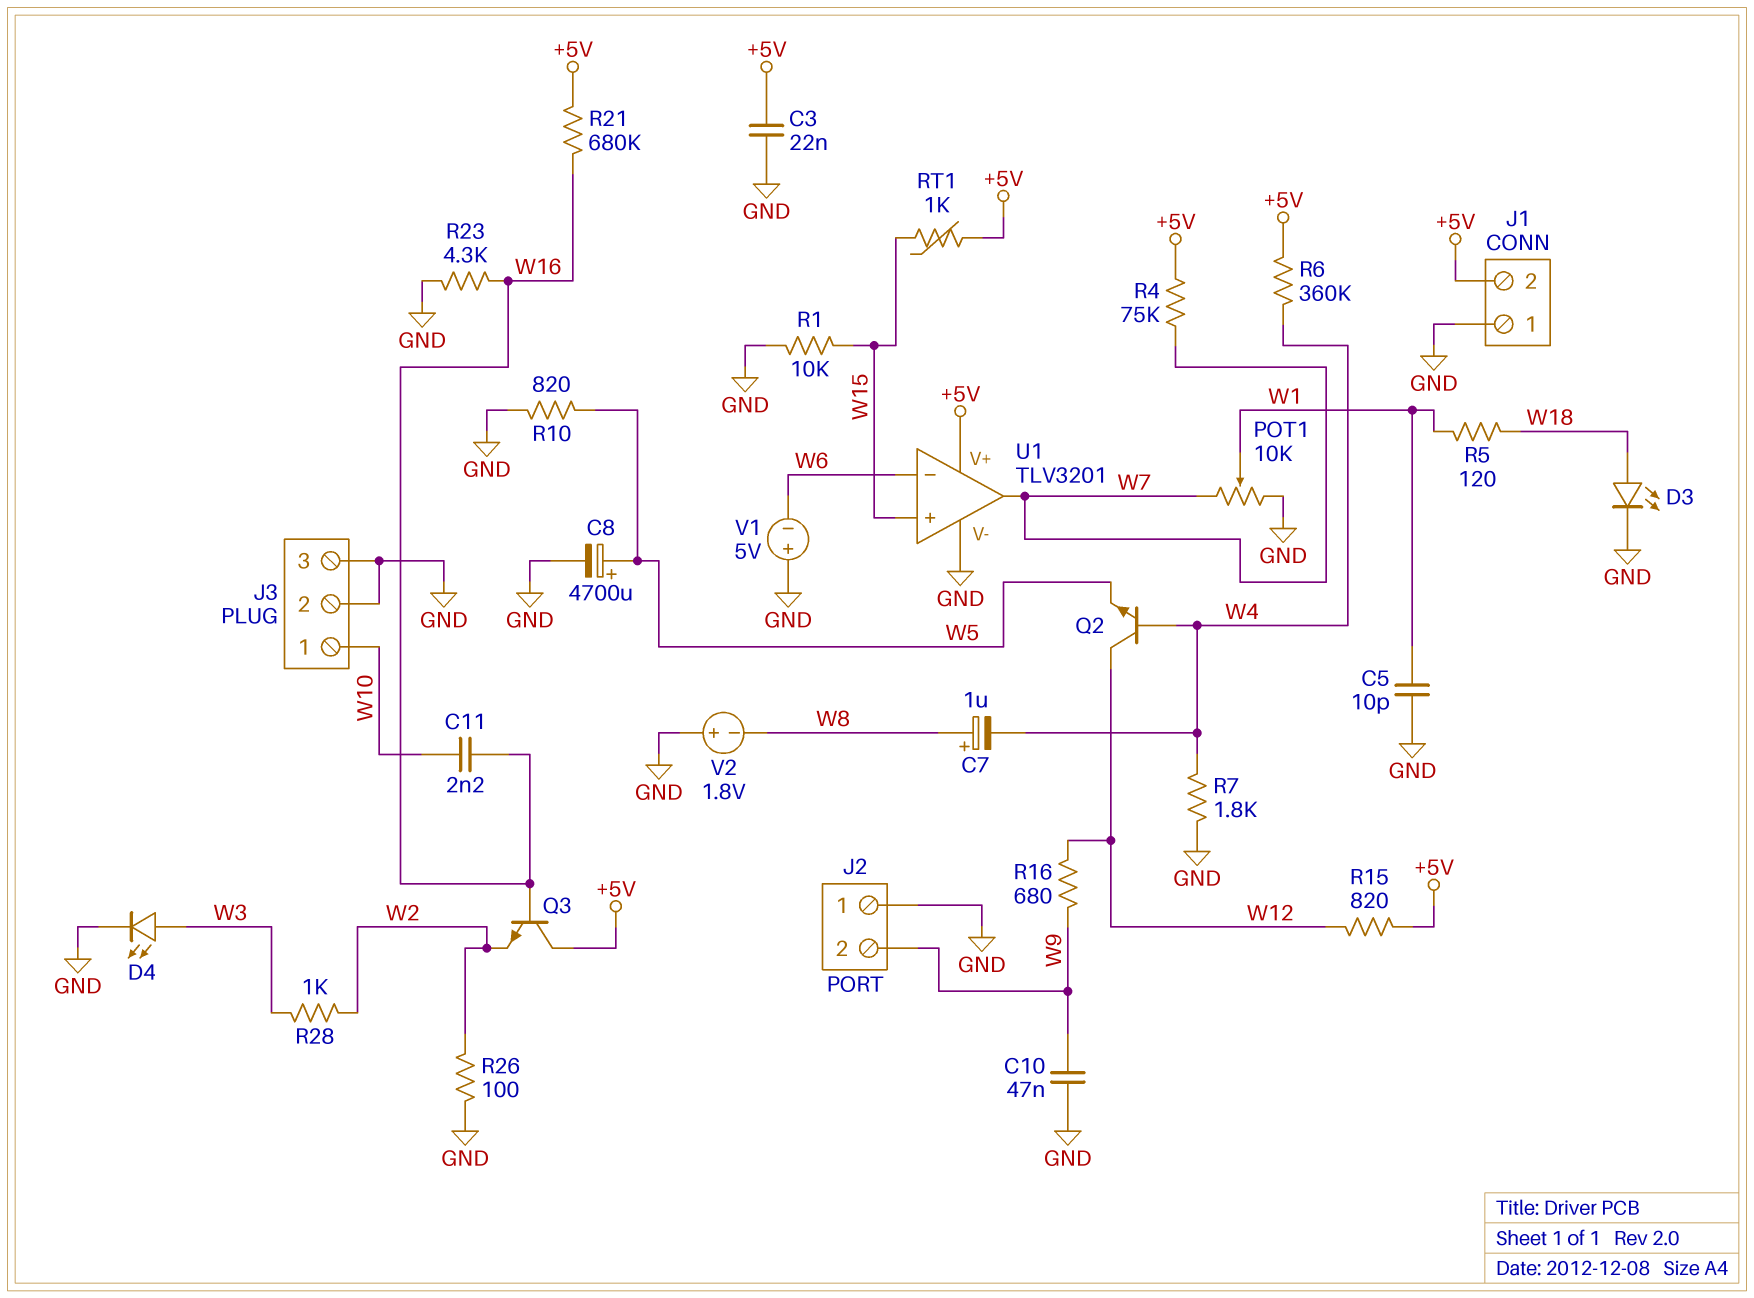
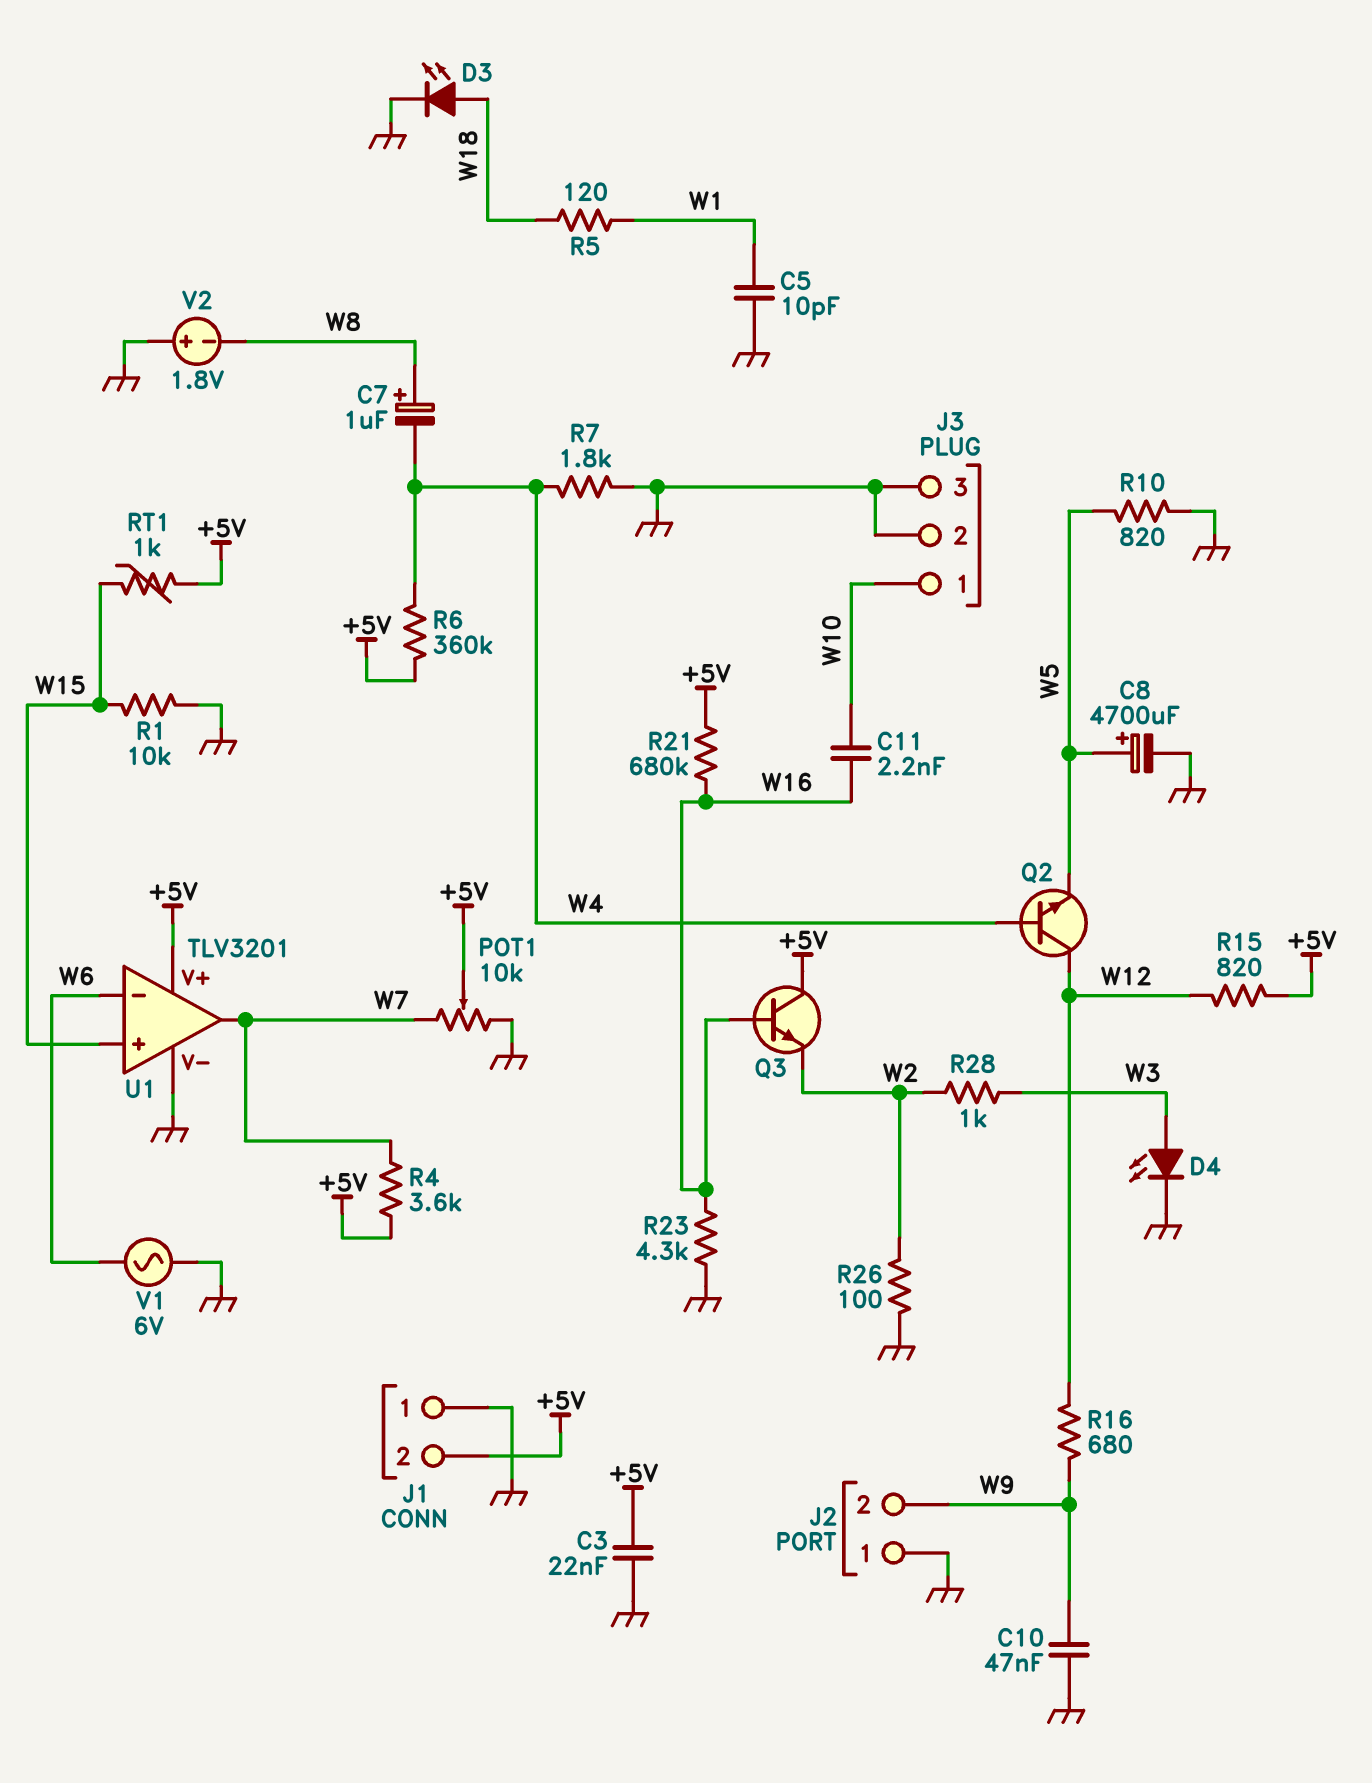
POT1: 10k (GND, W7, wiper W1) -> 10k (GND, W7, wiper +5V)
R4: 75k (+5V, W7) -> 3.6k (+5V, W7)
V1: 5V (plus GND, minus W6) -> AC 6V (GND, W6)

